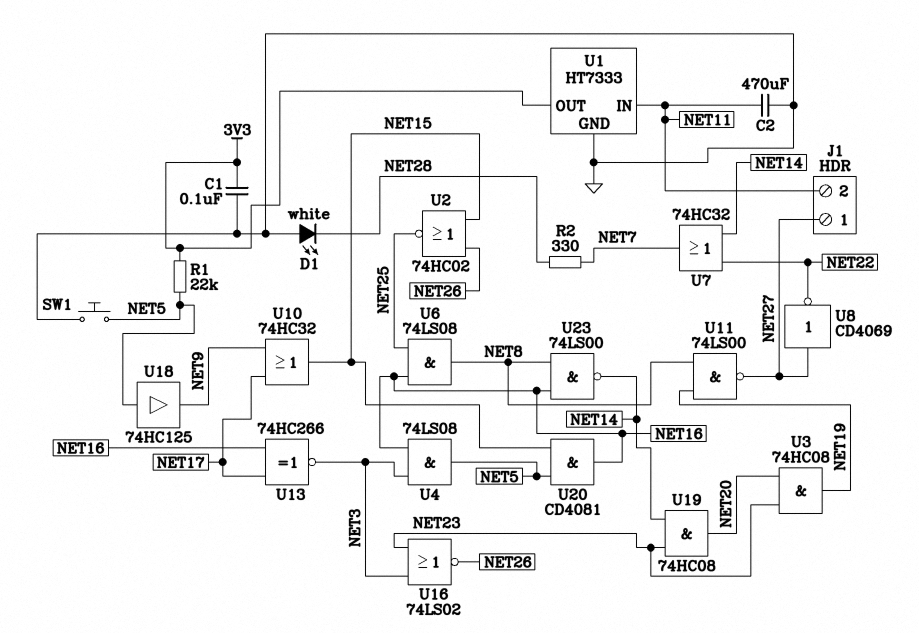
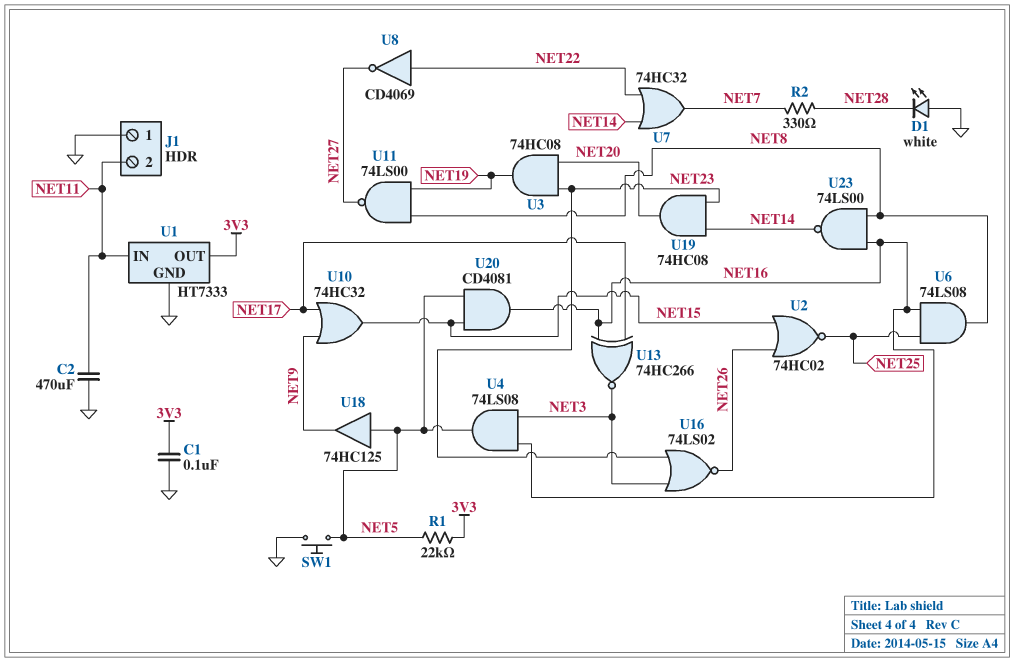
J1 pin 1: NET27 -> GND
U8: NOT CD4069 (in NET27, out NET22) -> NOT CD4069 (in NET22, out NET27)

